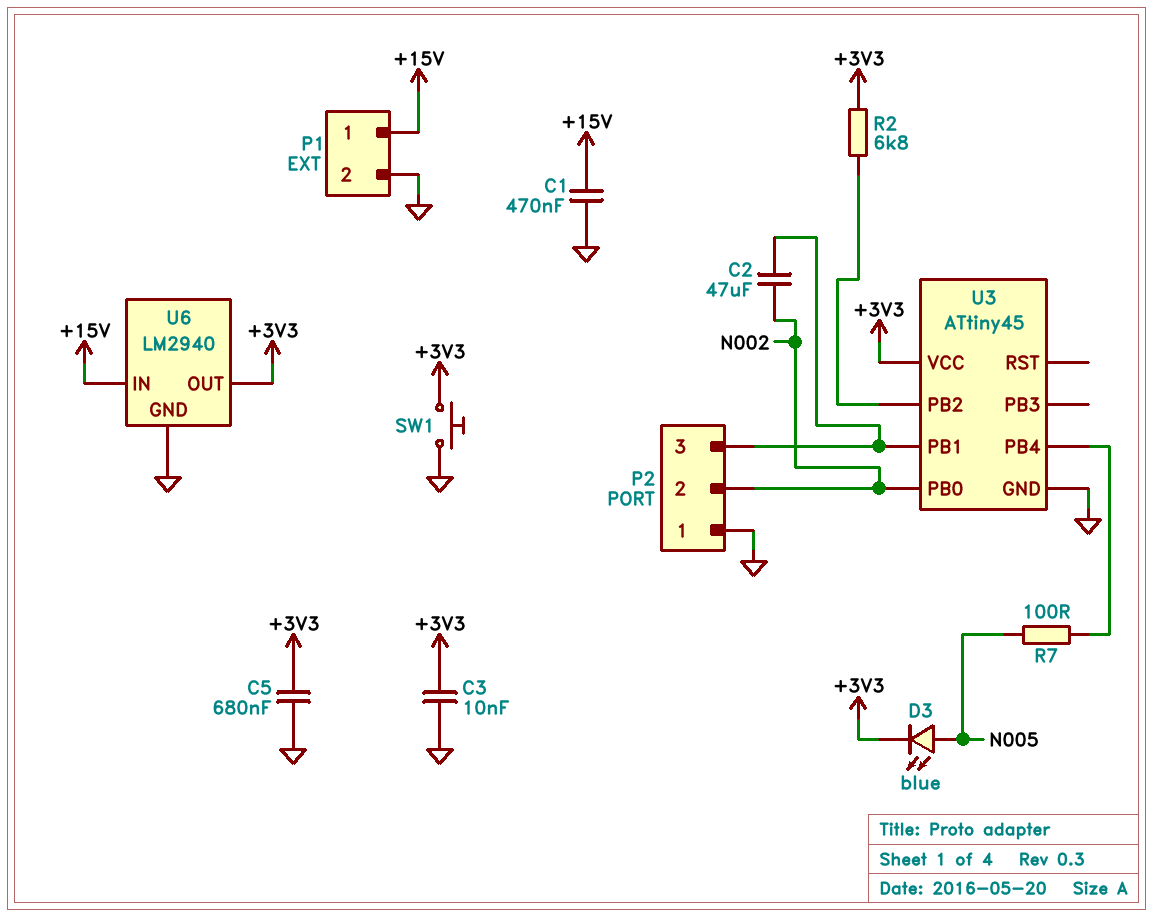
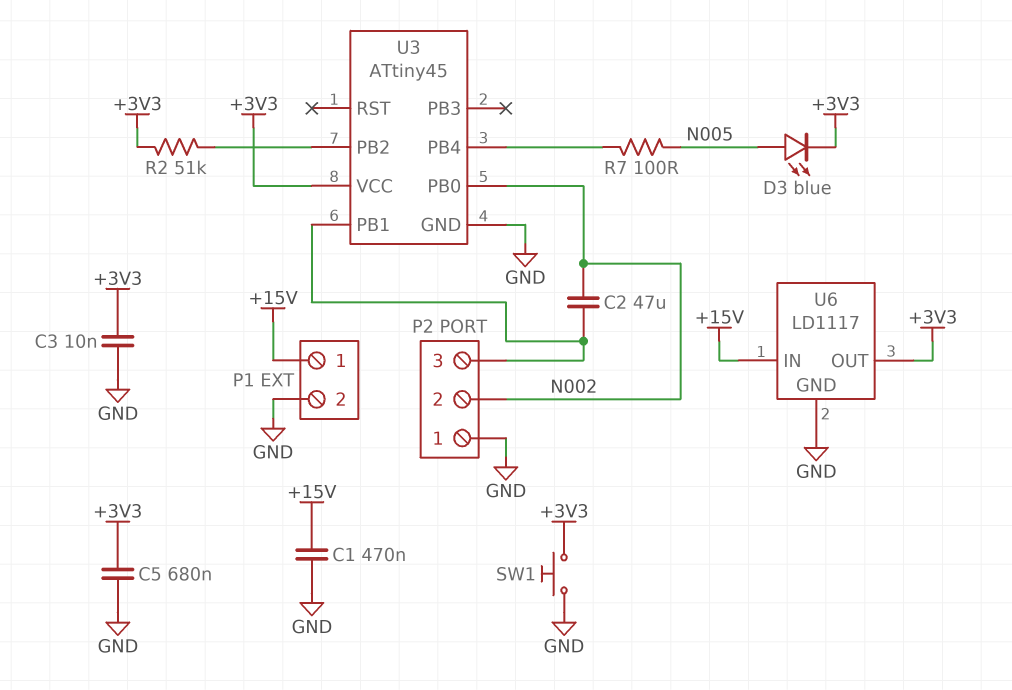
R2: 6.8k (+3V3, U3/PB2) -> 51k (+3V3, U3/PB2)
U6: LM2940 -> LD1117

